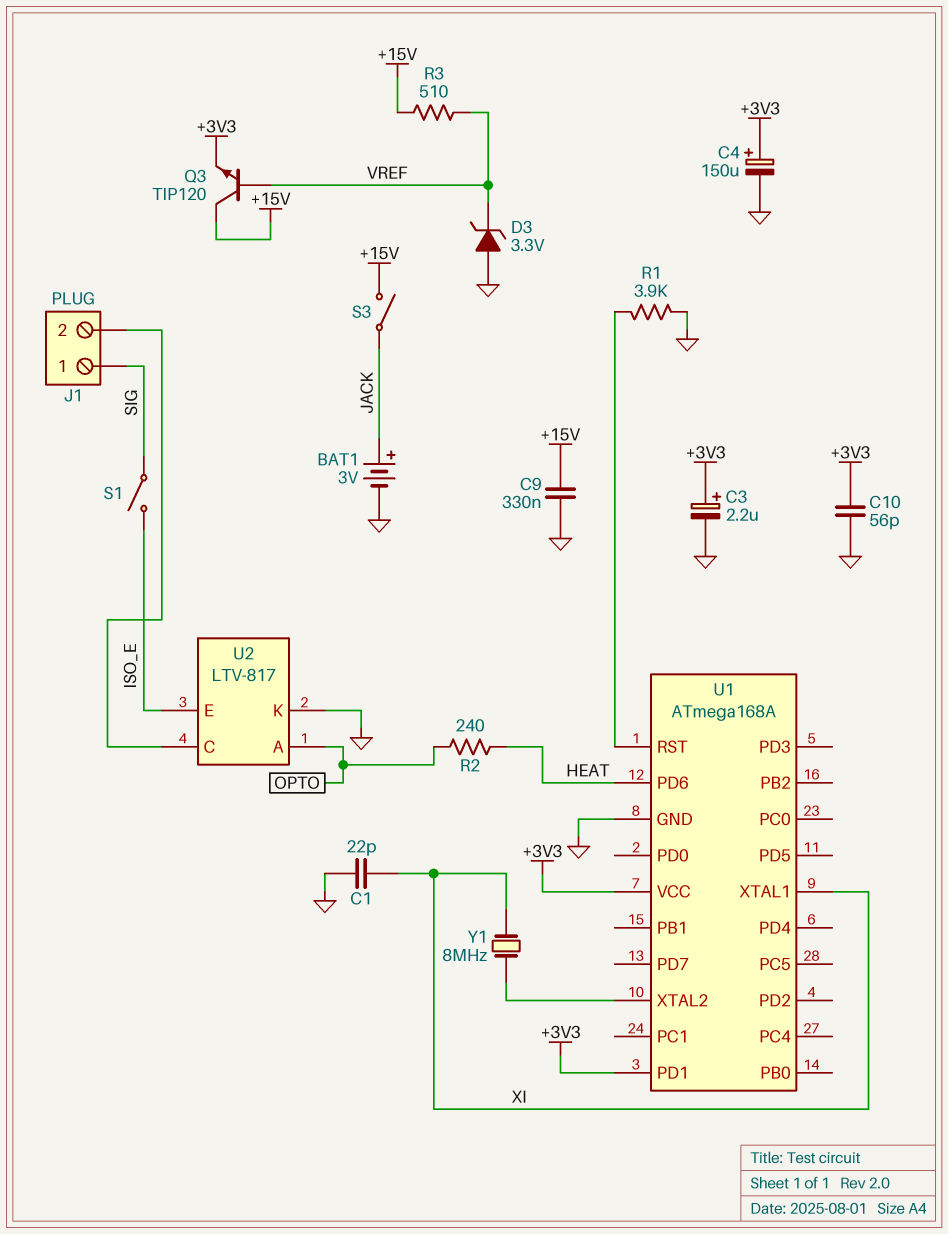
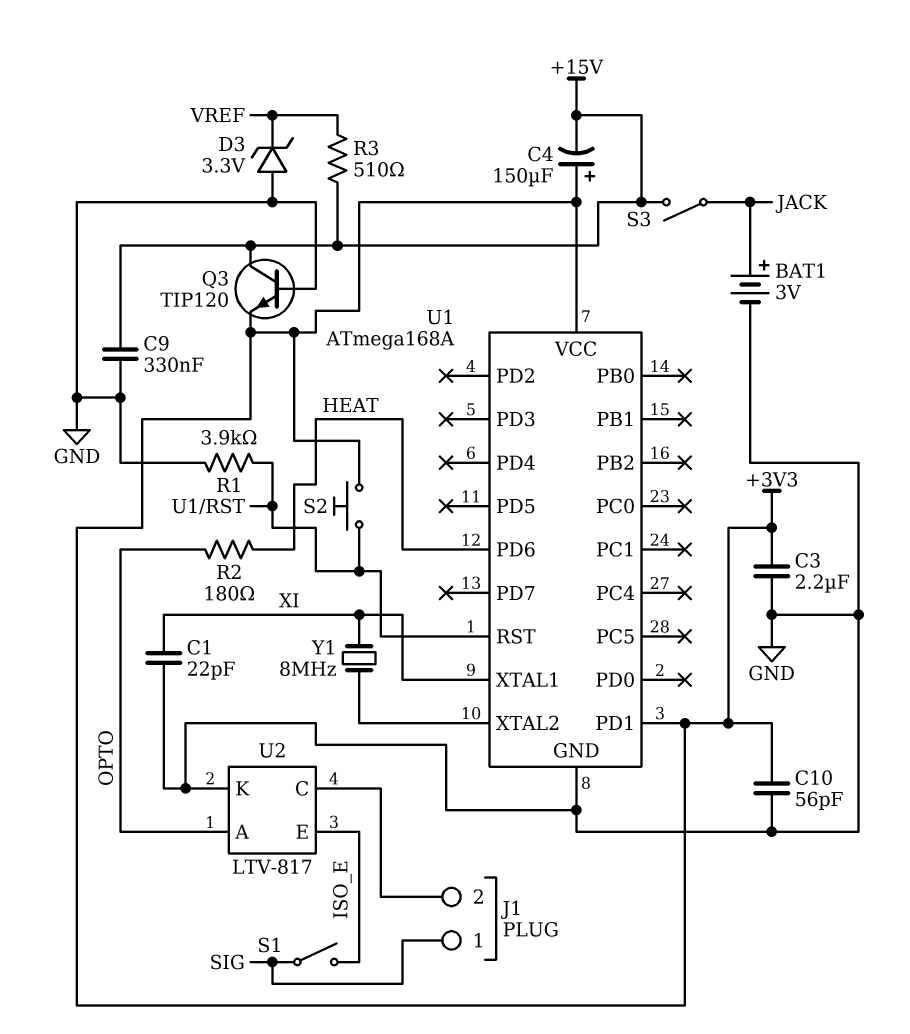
C3: 2.2uF (plus +3V3, minus GND) -> 2.2uF (+3V3, GND)
C4: 150uF (plus +3V3, minus GND) -> 150uF (plus +3V3, minus +15V)
Q3: NPN TIP120 (B VREF, C +15V, E +3V3) -> NPN TIP120 (B GND, C +15V, E +3V3)
R2: 240 (HEAT, OPTO) -> 180 (HEAT, OPTO)
S2: none -> button (+3V3, U1/RST)

